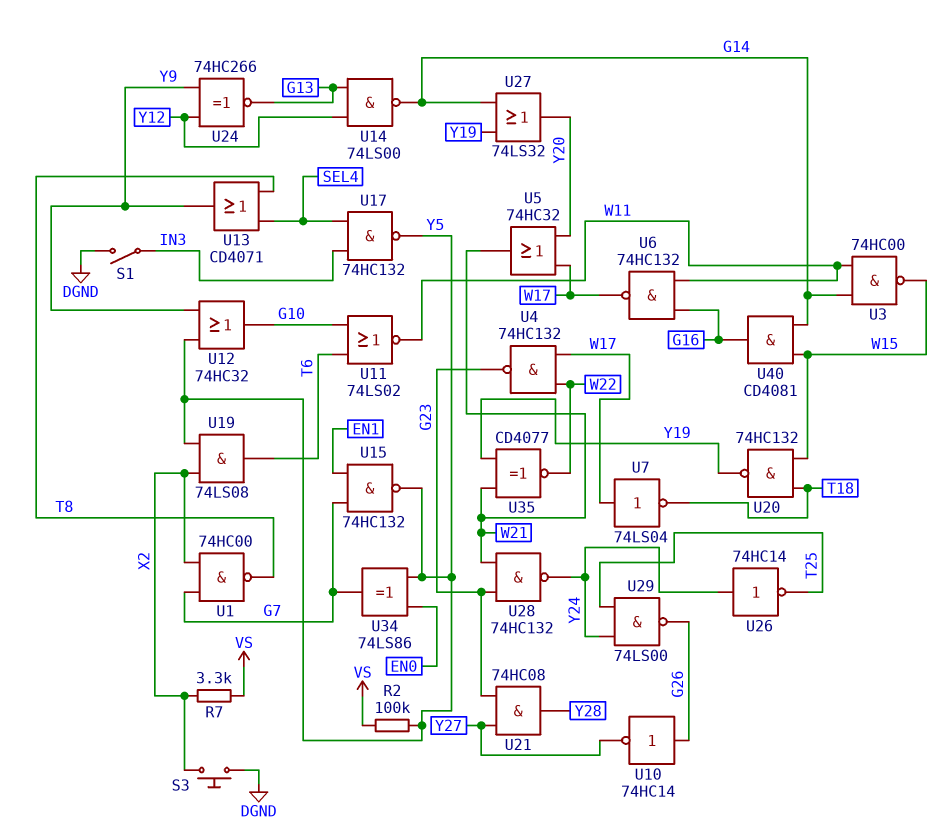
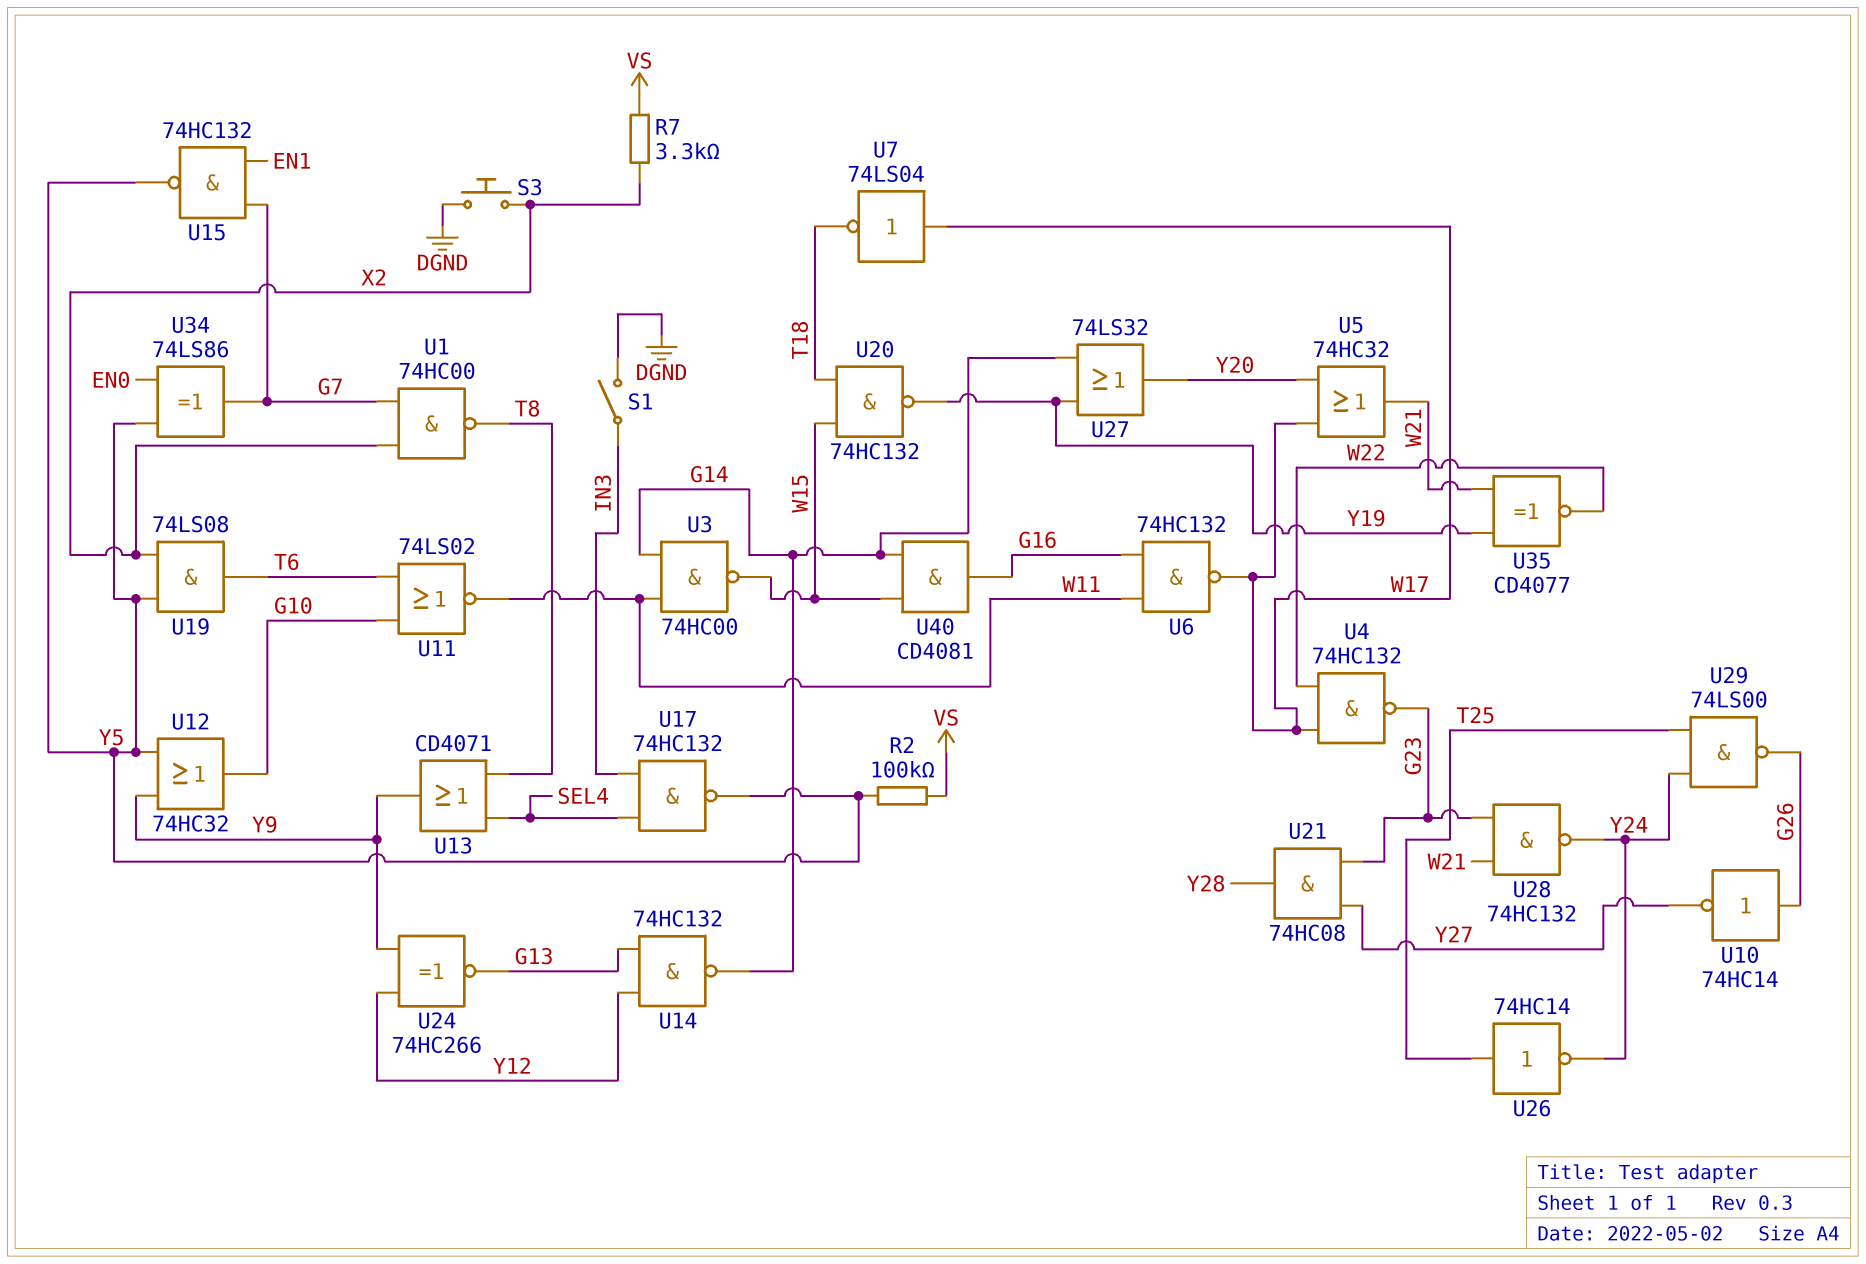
U14: NAND 74LS00 (in G13, in Y12, out G14) -> NAND 74HC132 (in G13, in Y12, out G14)
U26: NOT 74HC14 (in Y24, out T25) -> NOT 74HC14 (in T25, out Y24)

